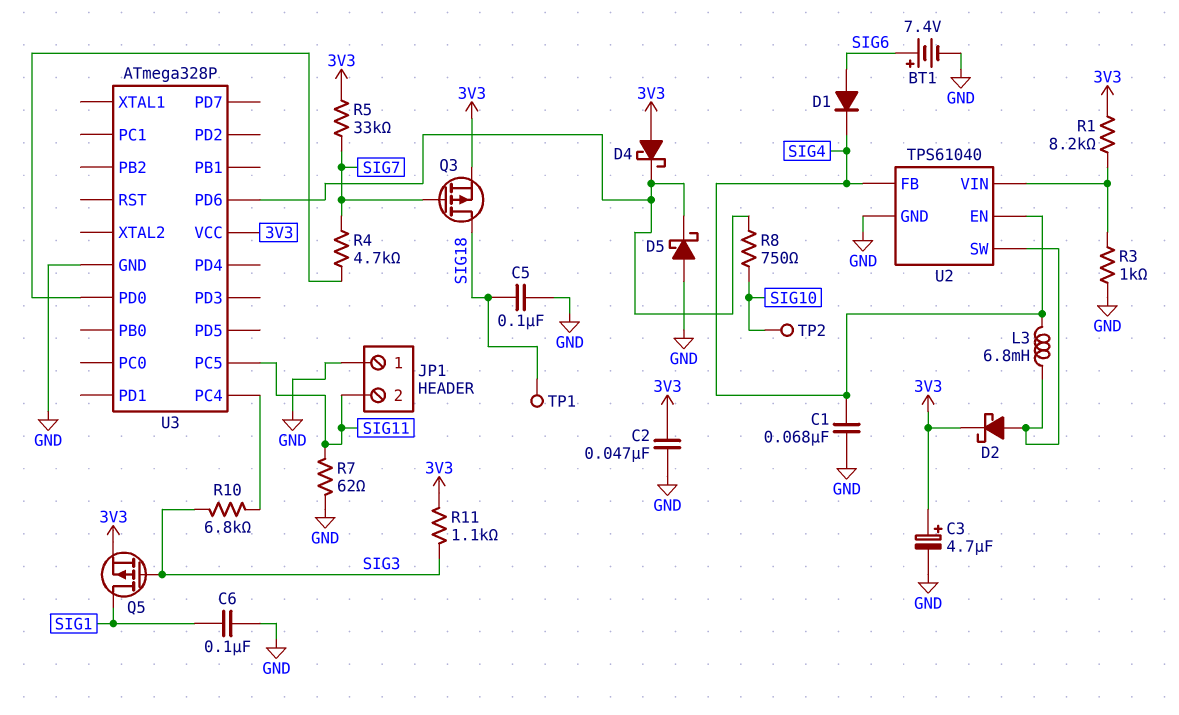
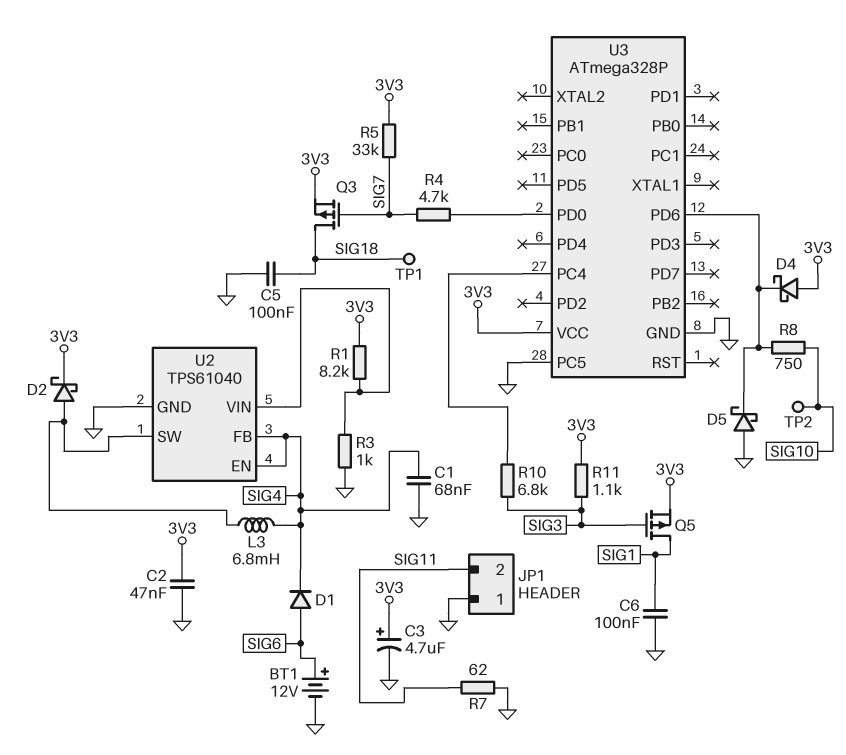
BT1: 7.4V (plus SIG6, minus GND) -> 12V (plus SIG6, minus GND)
U3 pin PC5: SIG11 -> GND

